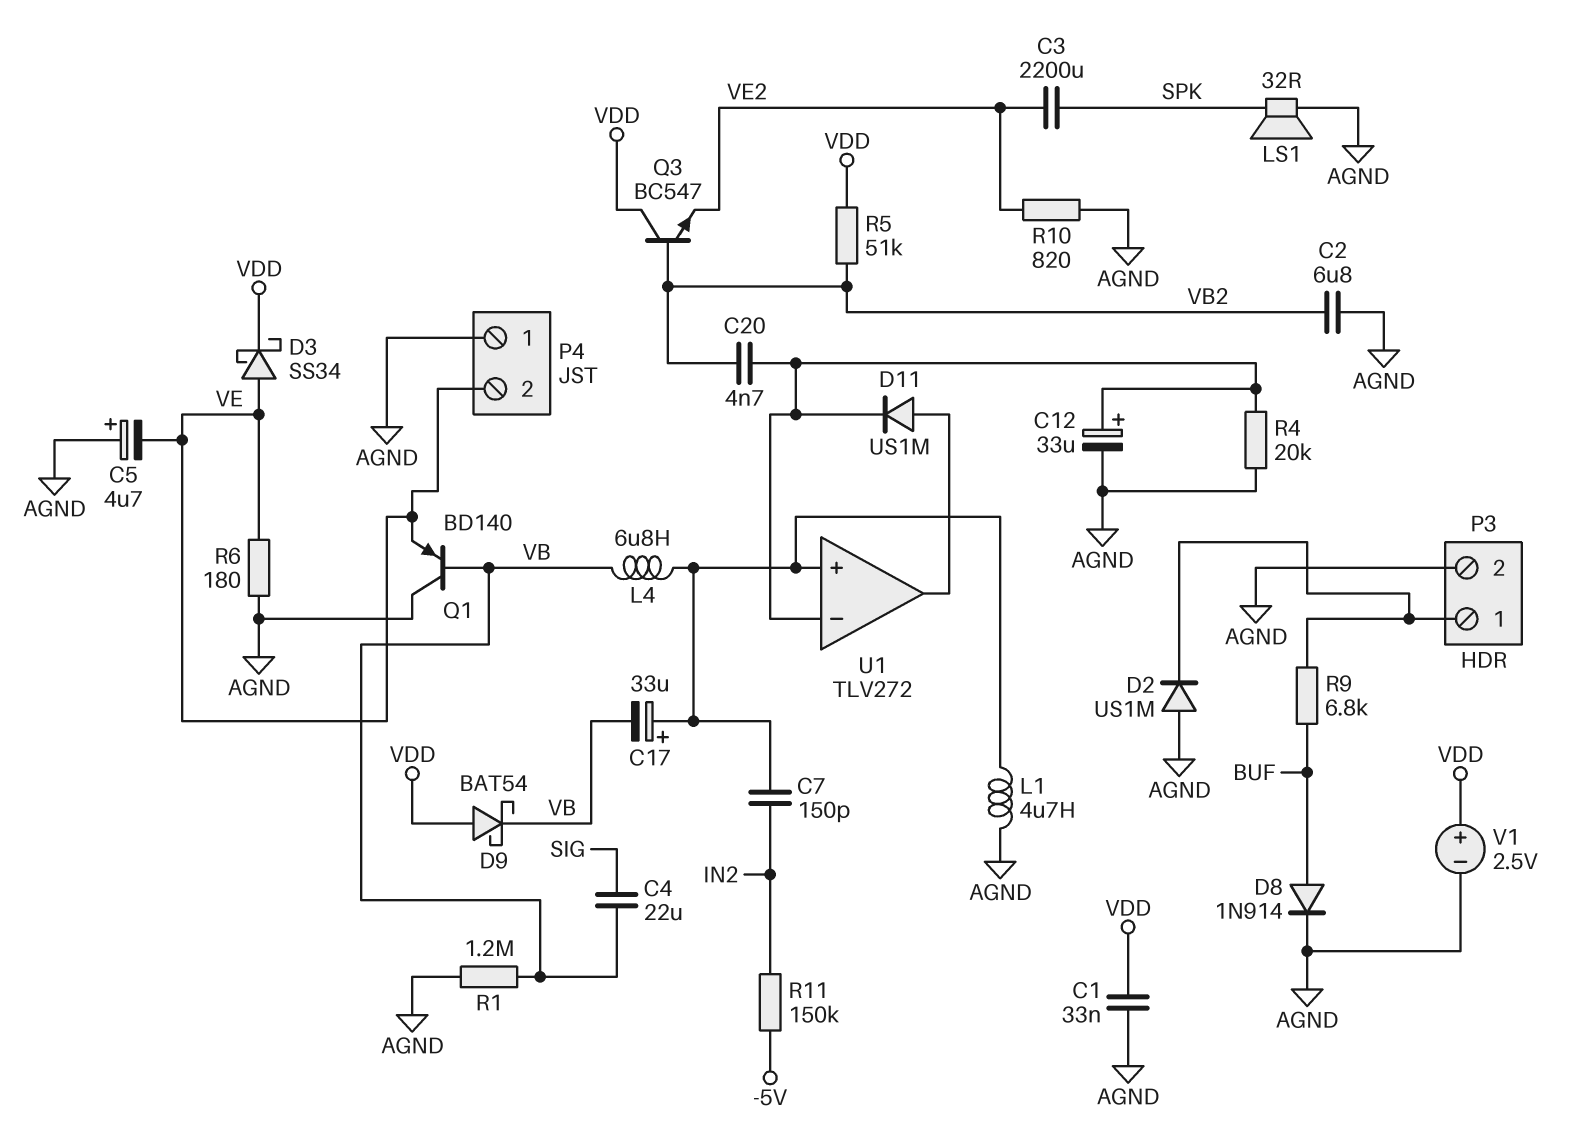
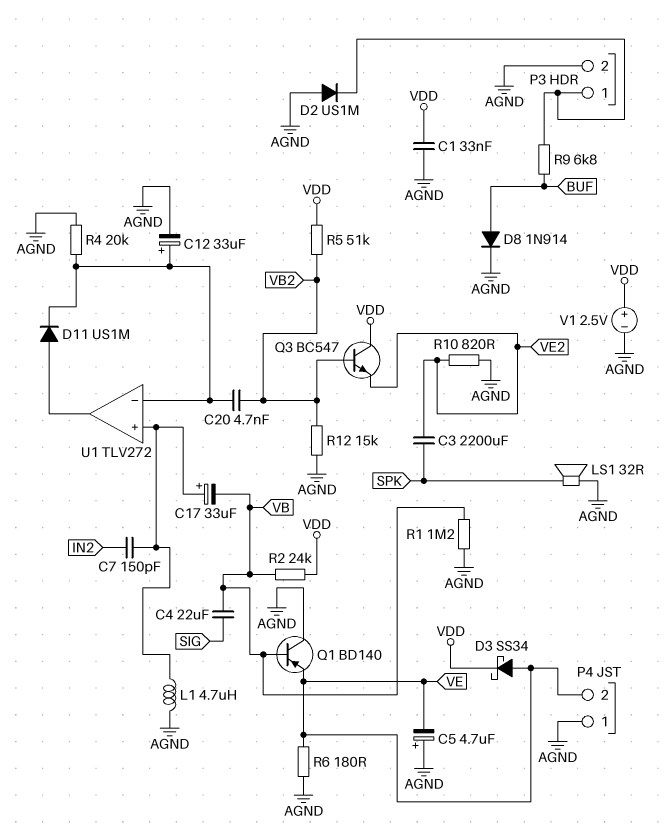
C2: 6.8uF (AGND, VB2) -> none
D9: schottky BAT54 (A VDD, K VB) -> none
L4: 6.8uH (U1/in+, VB) -> none
R2: none -> 24k (VB, VDD)
R11: 150k (-5V, IN2) -> none
R12: none -> 15k (AGND, VB2)

